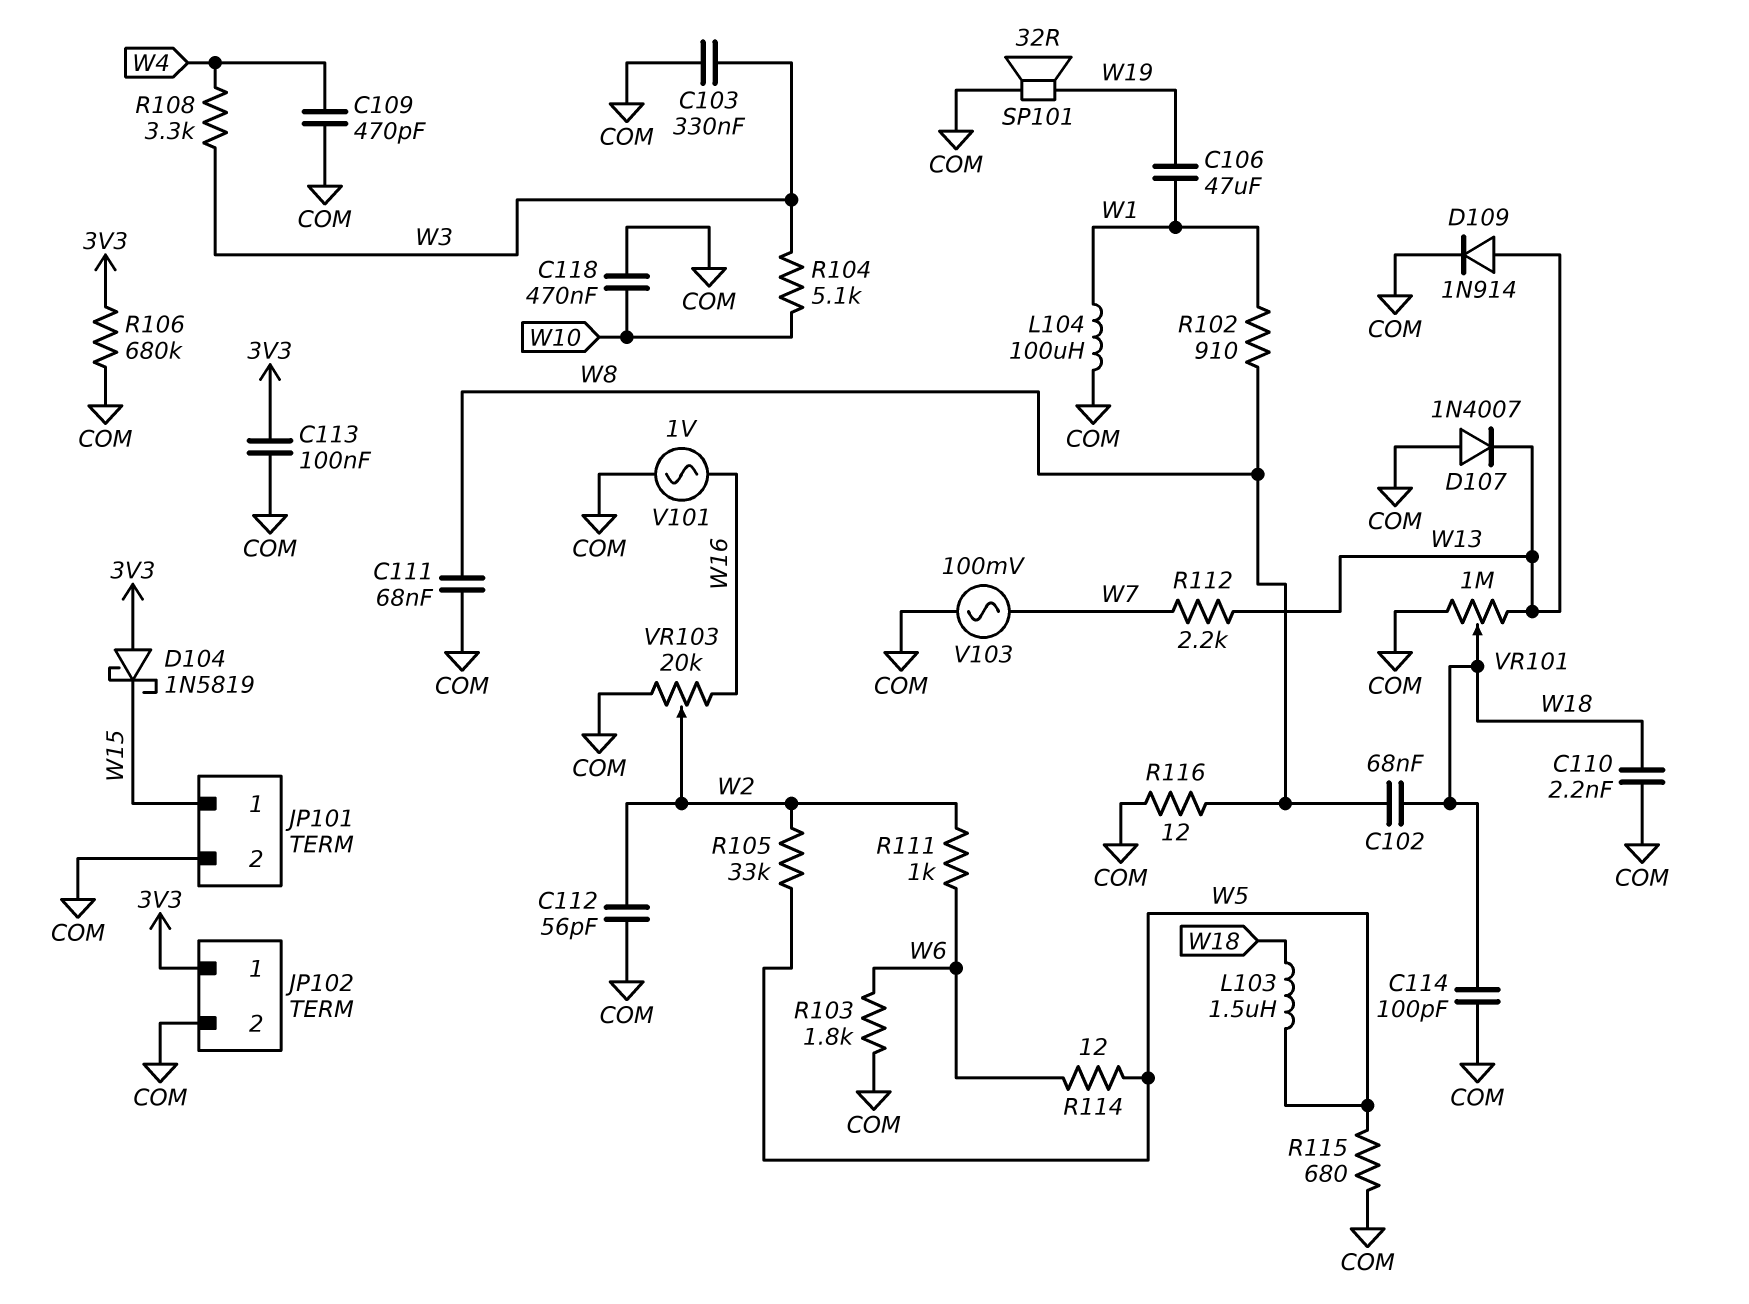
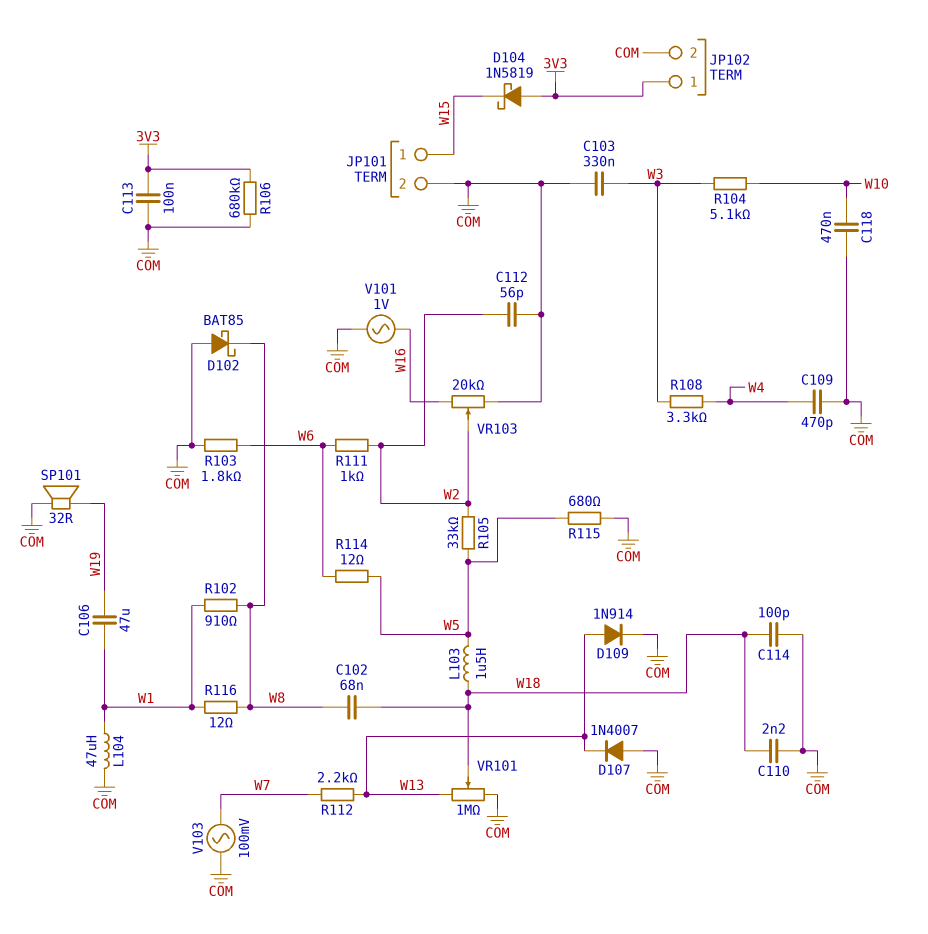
C111: 68nF (COM, W8) -> none
D102: none -> schottky BAT85 (A COM, K W8)
L104: 100uH (COM, W1) -> 47uH (COM, W1)
R116: 12 (COM, W8) -> 12 (W1, W8)

